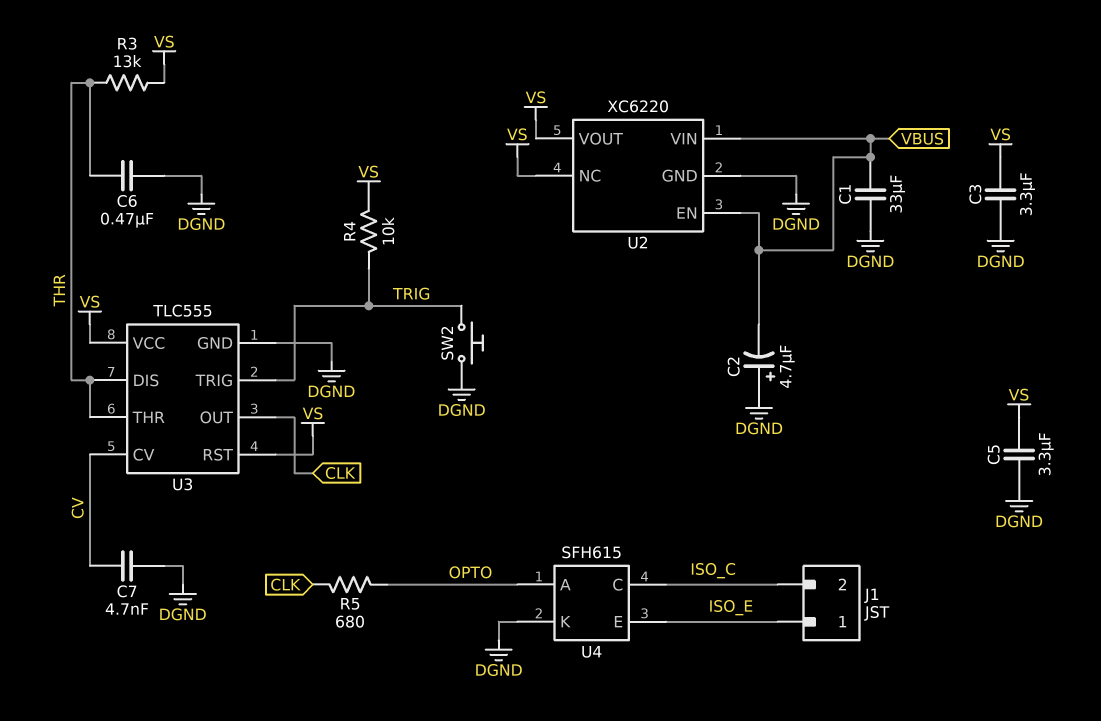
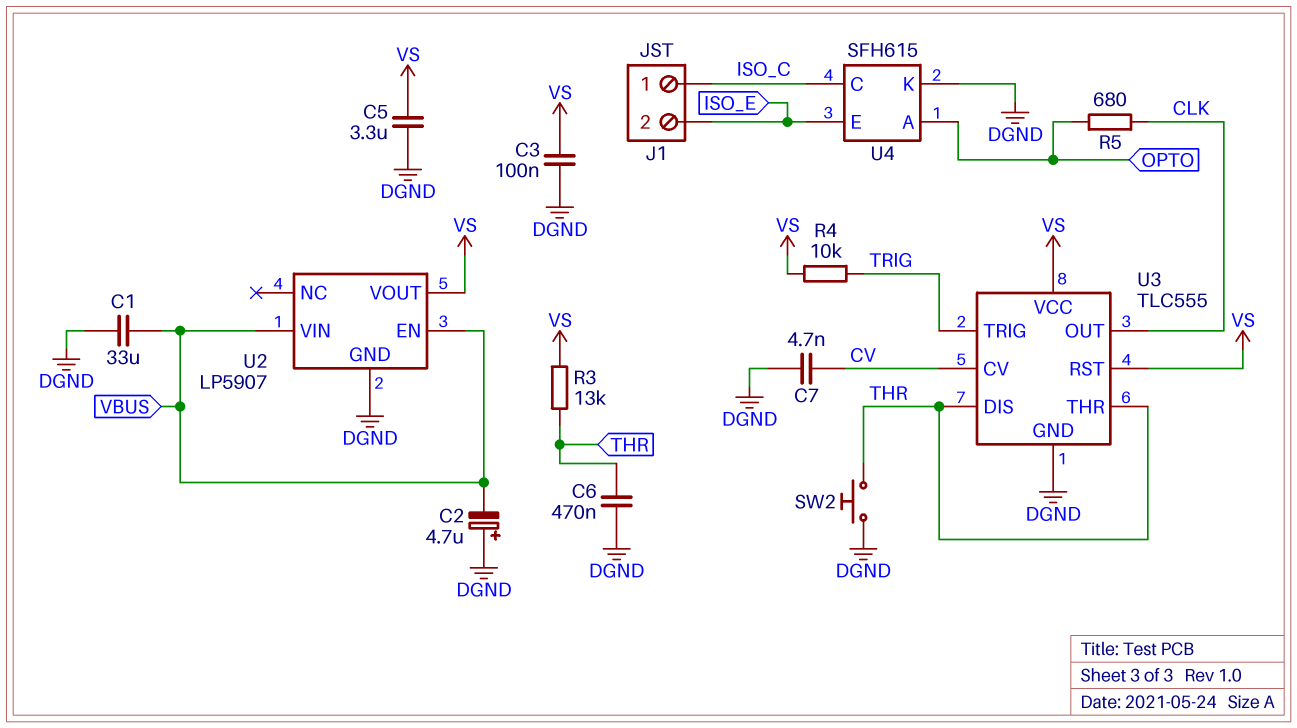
C3: 3.3uF (DGND, VS) -> 100nF (DGND, VS)
J1 pin 1: ISO_E -> ISO_C
J1 pin 2: ISO_C -> ISO_E
SW2: button (DGND, TRIG) -> button (DGND, THR)
U2: XC6220 -> LP5907
U2 pin NC: VS -> none

